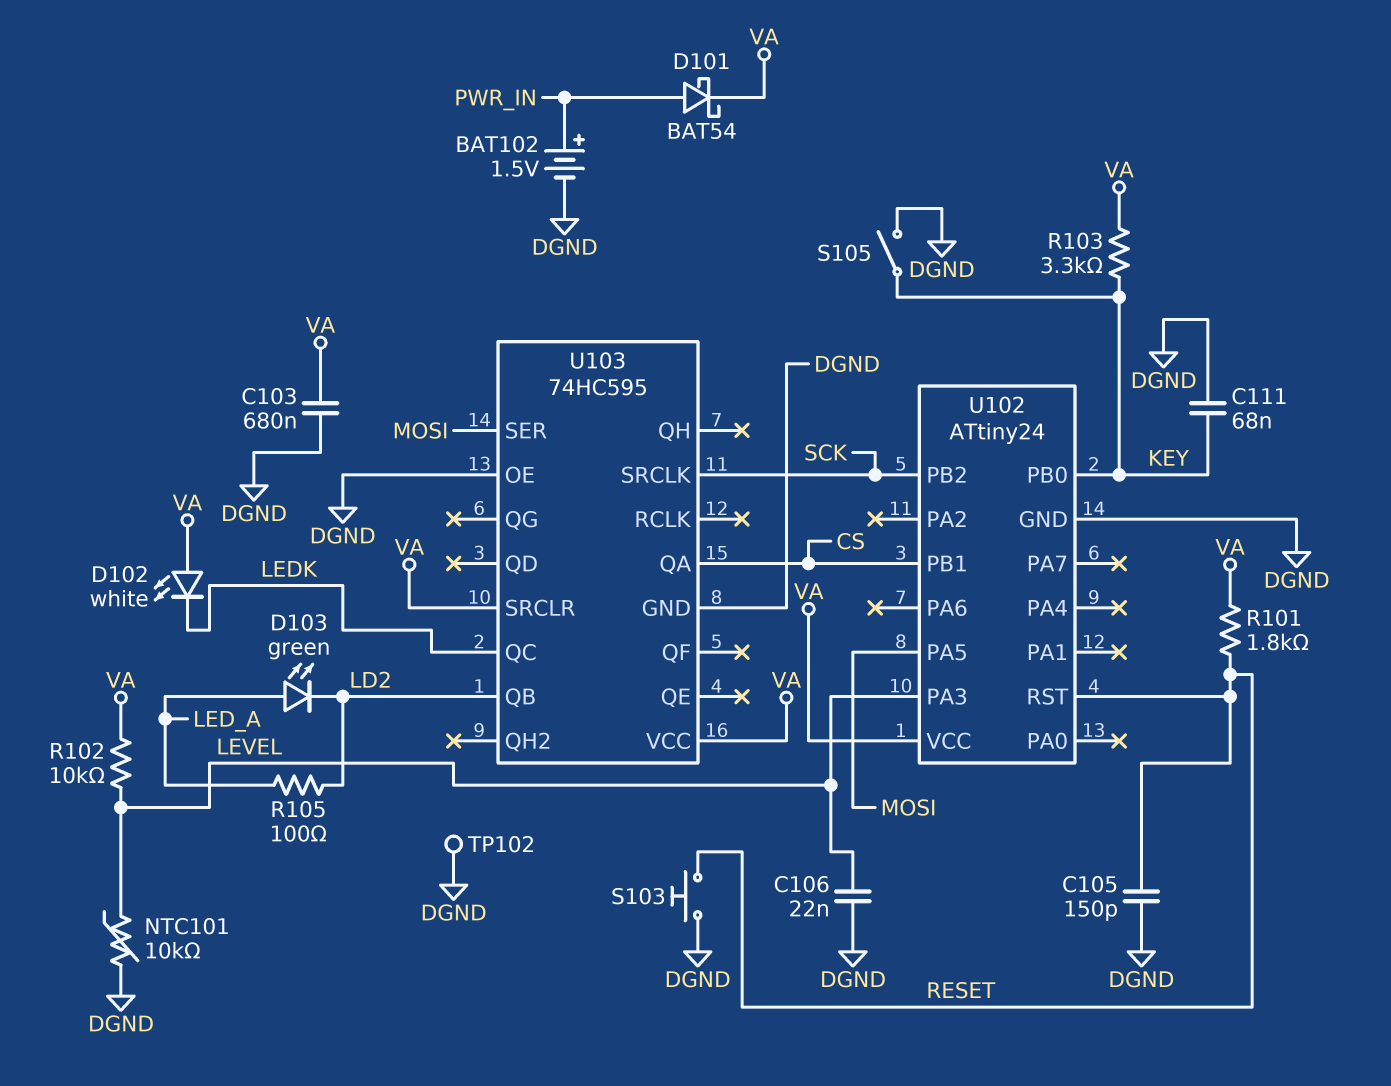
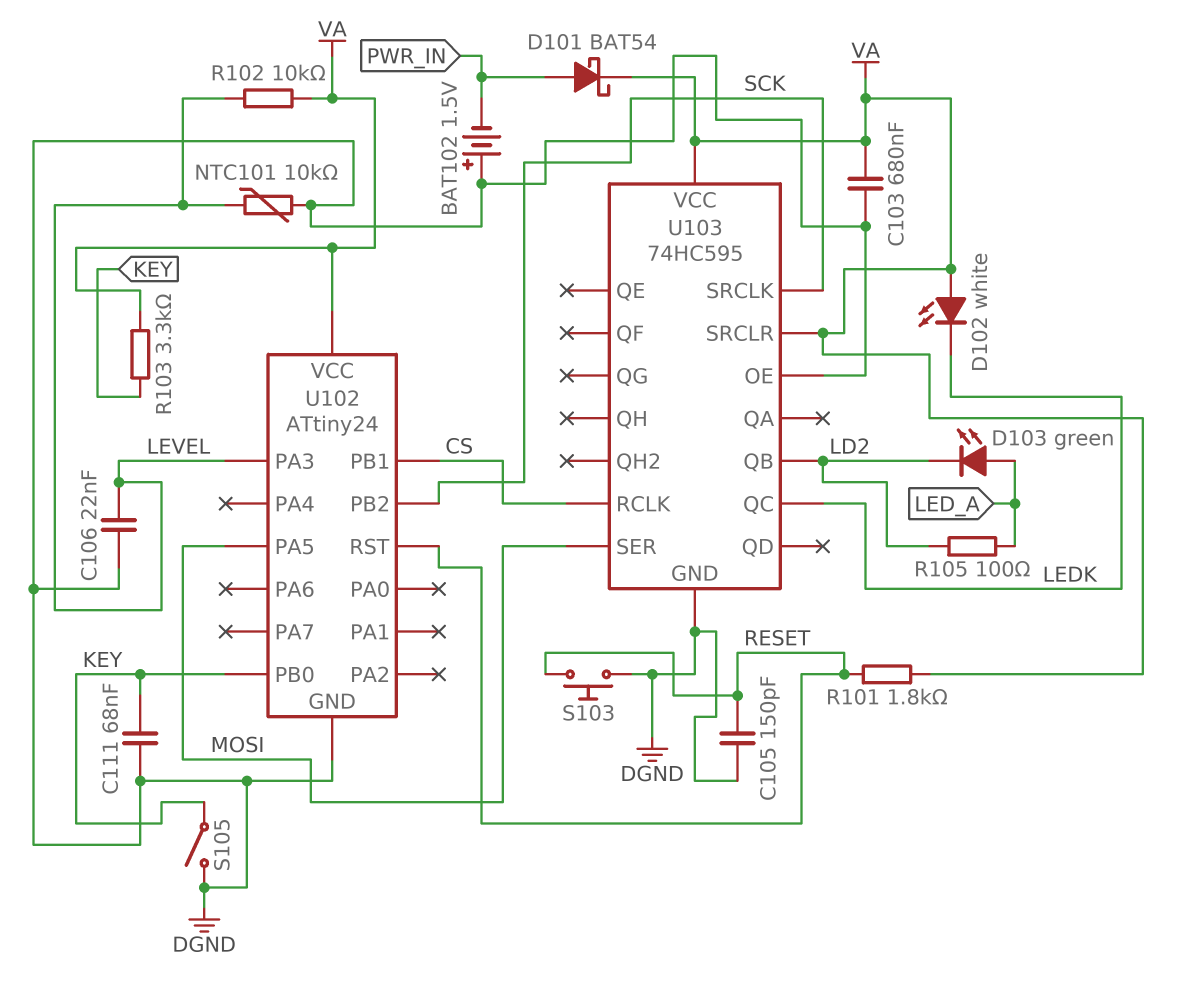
BAT102: 1.5V (plus PWR_IN, minus DGND) -> 1.5V (plus DGND, minus PWR_IN)
TP102: test point (DGND) -> none
U103 pin QA: CS -> none
U103 pin RCLK: none -> CS

